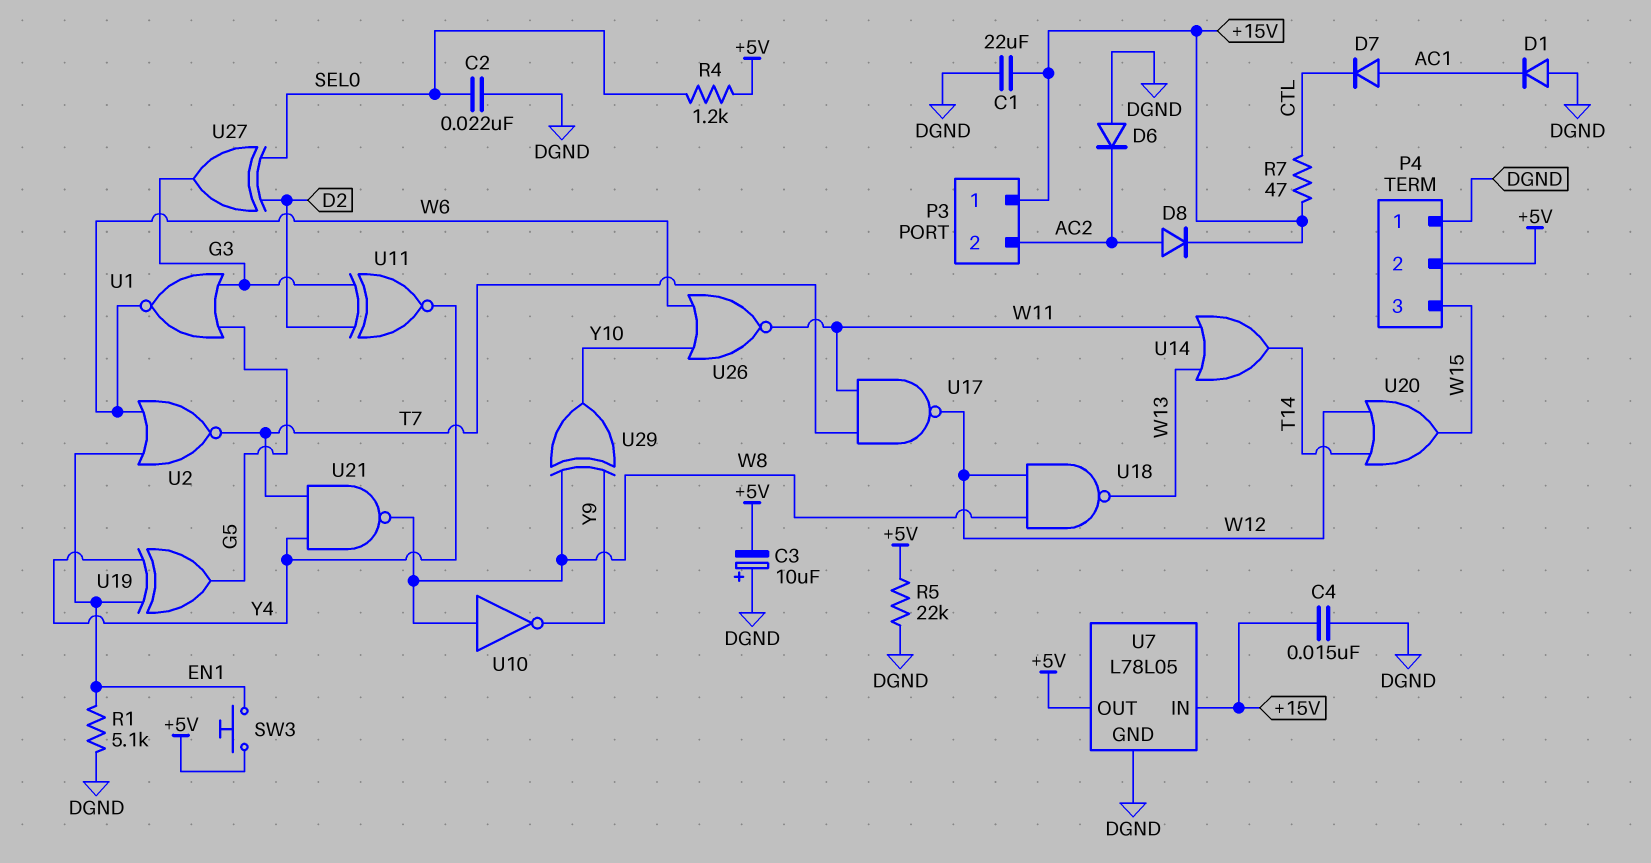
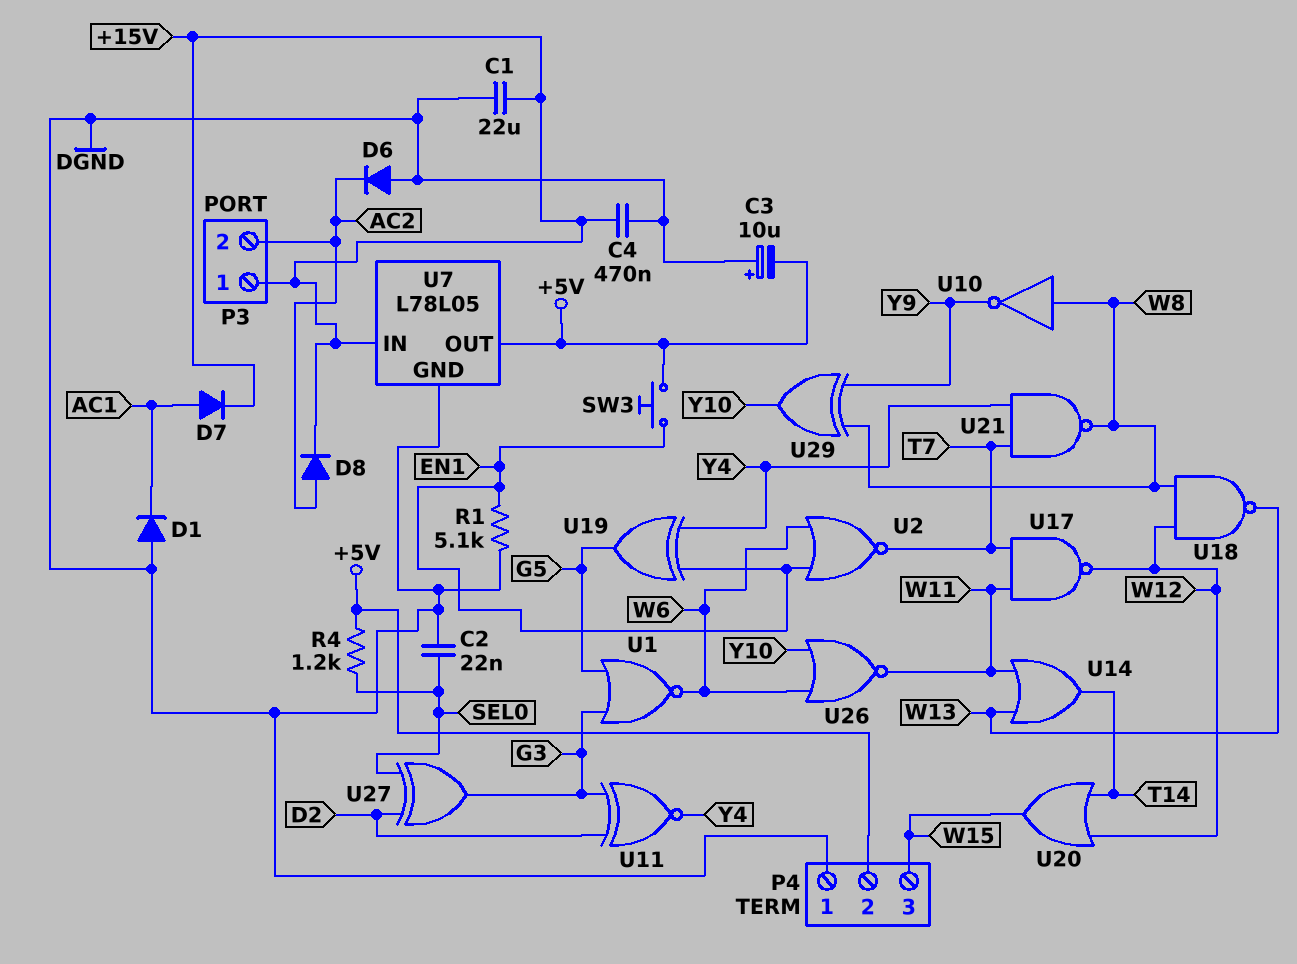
C4: 15nF (+15V, DGND) -> 470nF (+15V, DGND)
D7: diode (A AC1, K CTL) -> diode (A AC1, K +15V)
R5: 22k (+5V, DGND) -> none
R7: 47 (+15V, CTL) -> none

